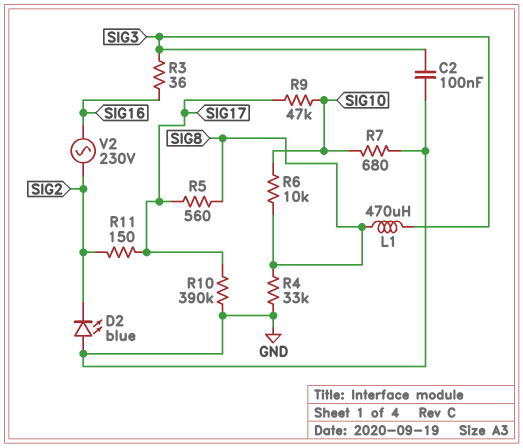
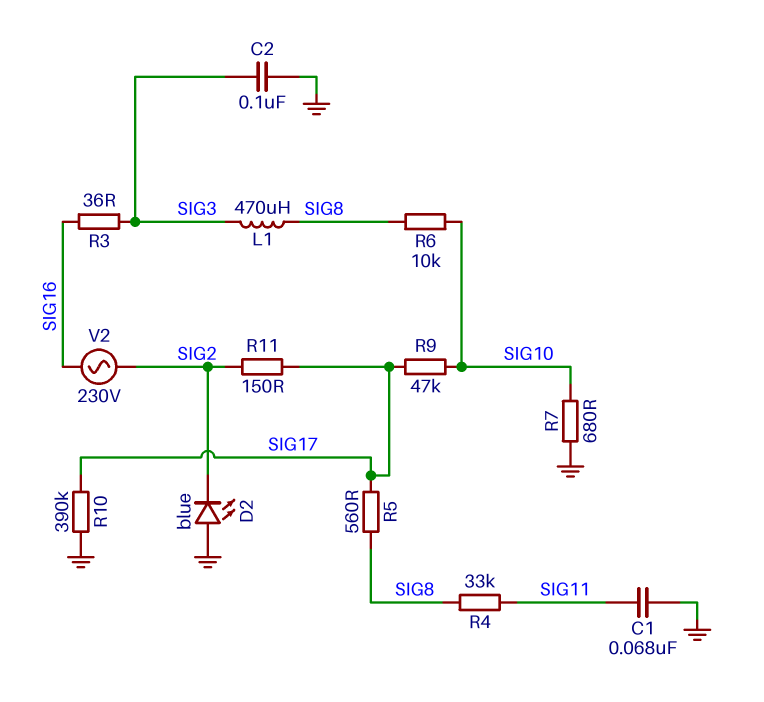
C1: none -> 68nF (GND, SIG11)
R4: 33k (GND, SIG8) -> 33k (SIG8, SIG11)

